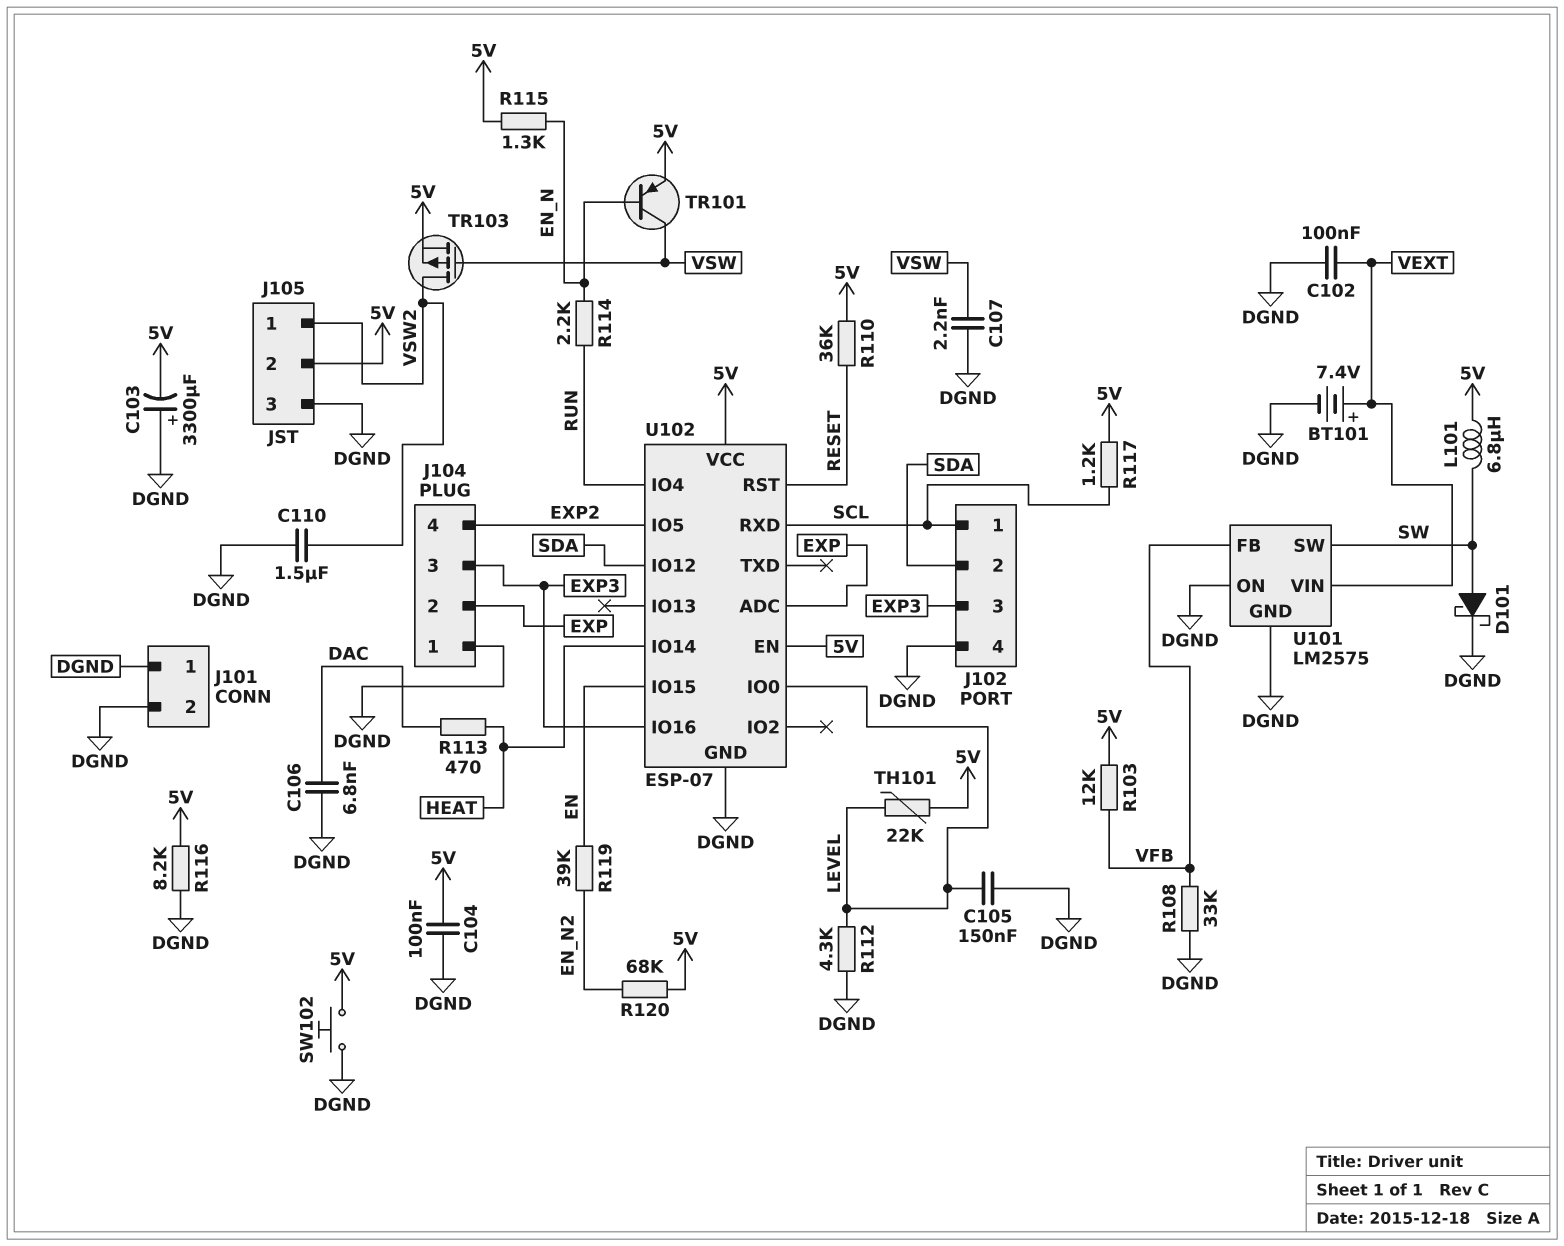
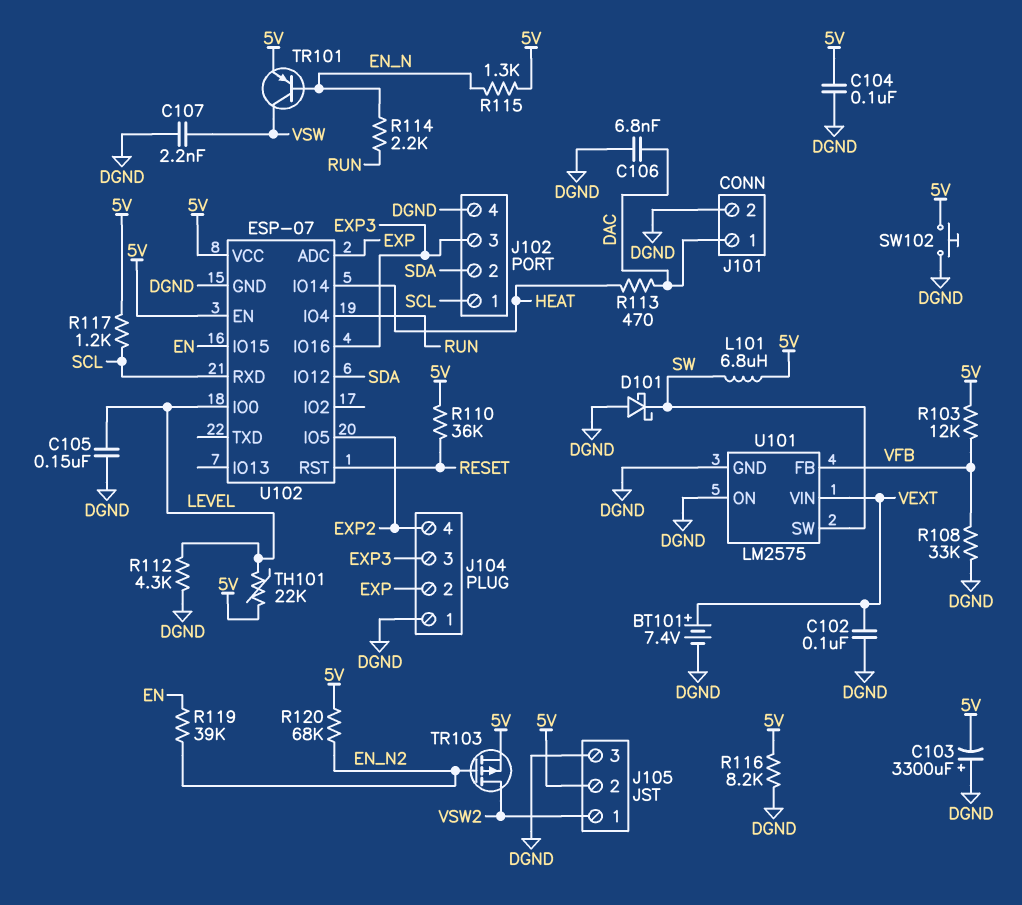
C110: 1.5uF (DGND, VSW2) -> none
D101: schottky (A SW, K DGND) -> schottky (A DGND, K SW)
J101 pin 1: DGND -> DAC
TR103: PMOS (G VSW, D VSW2, S 5V) -> PMOS (G EN_N2, D VSW2, S 5V)

